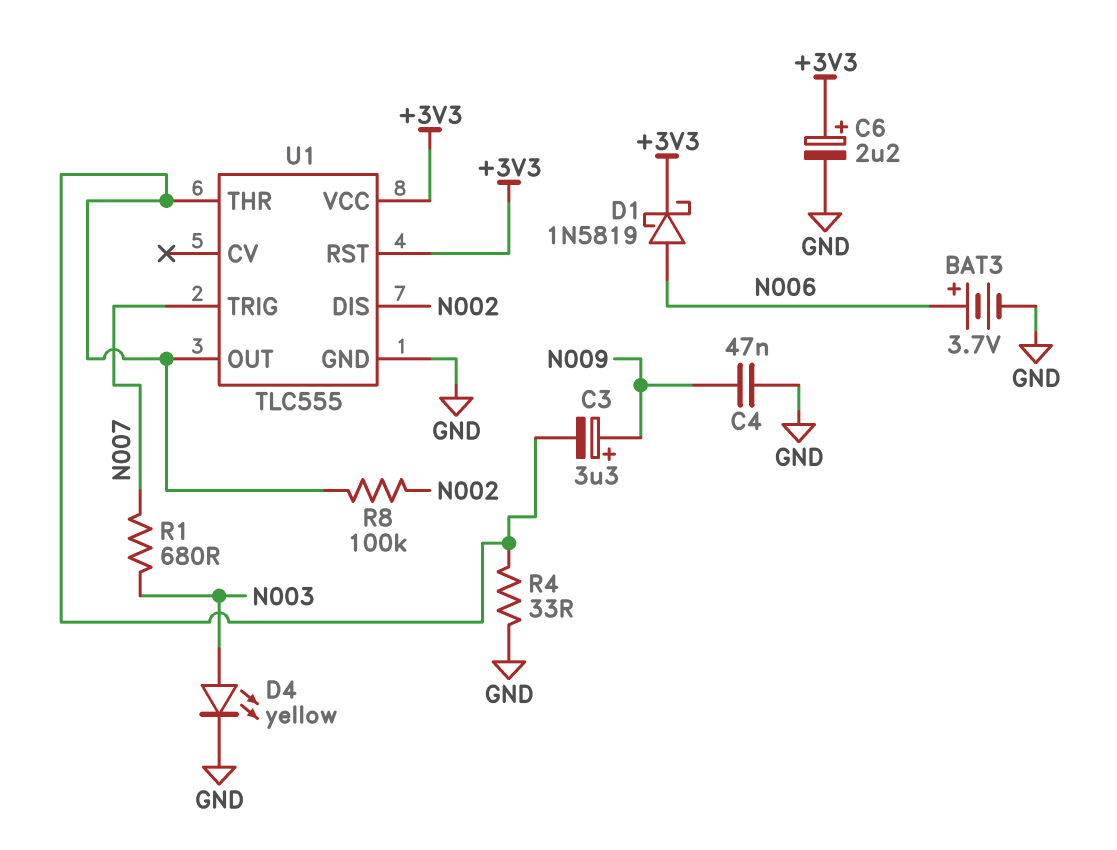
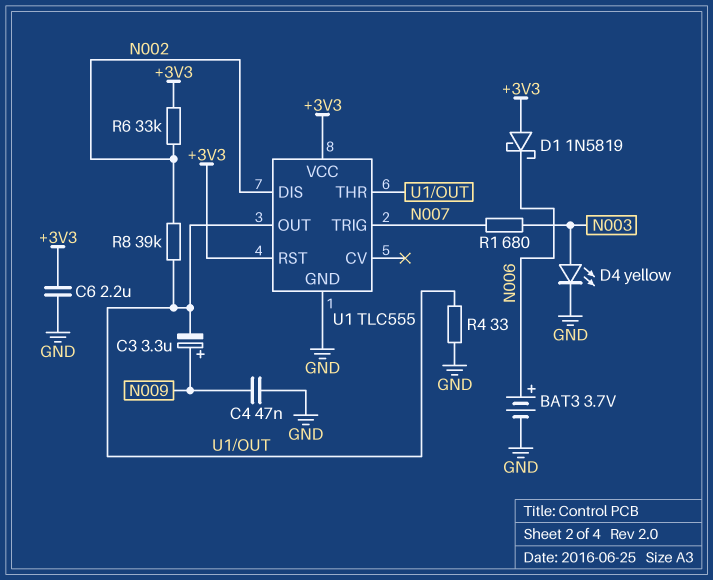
C6: 2.2uF (plus +3V3, minus GND) -> 2.2uF (+3V3, GND)
D1: schottky 1N5819 (A N006, K +3V3) -> schottky 1N5819 (A +3V3, K N006)
R6: none -> 33k (+3V3, N002)
R8: 100k (N002, U1/OUT) -> 39k (N002, U1/OUT)

